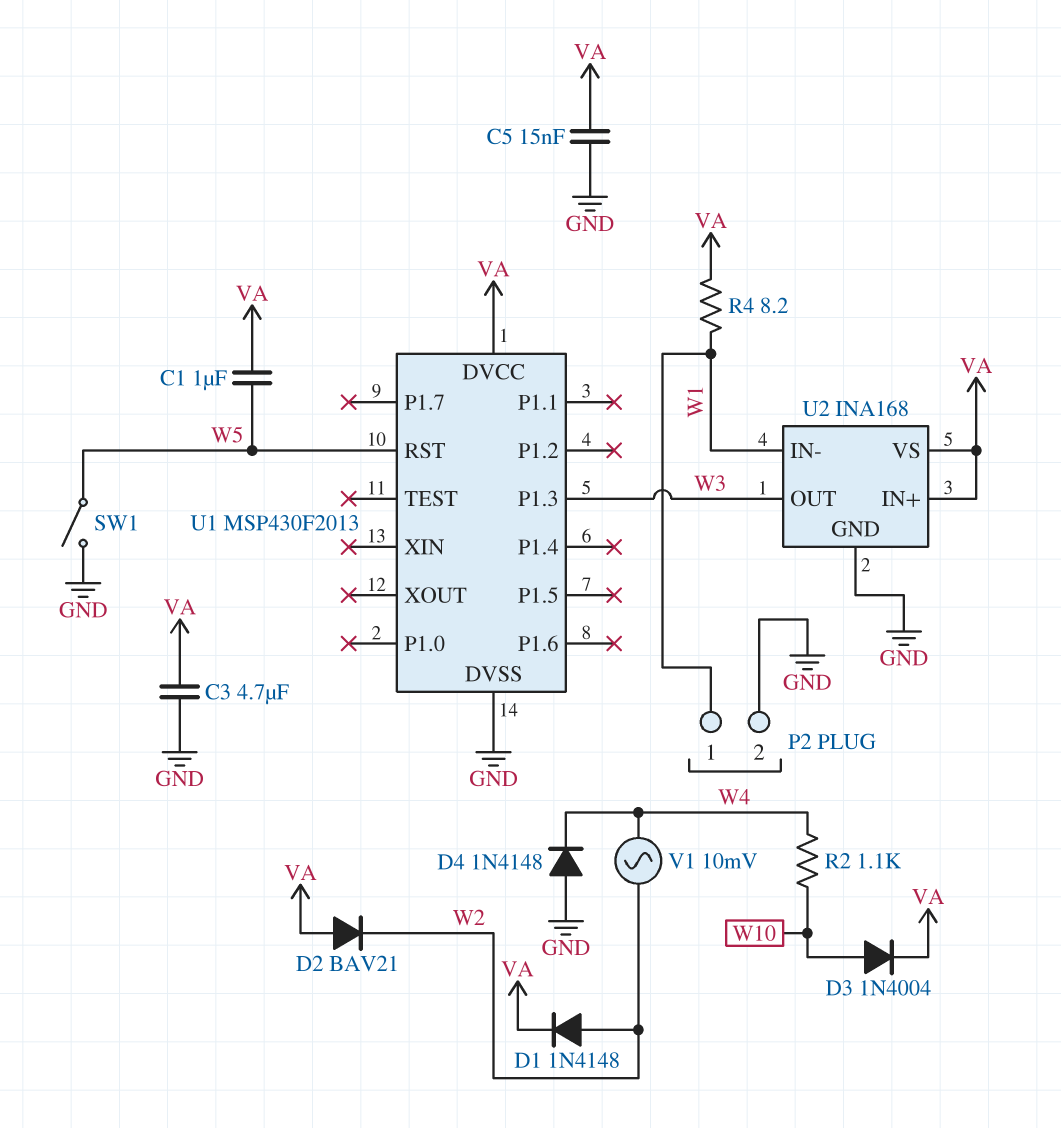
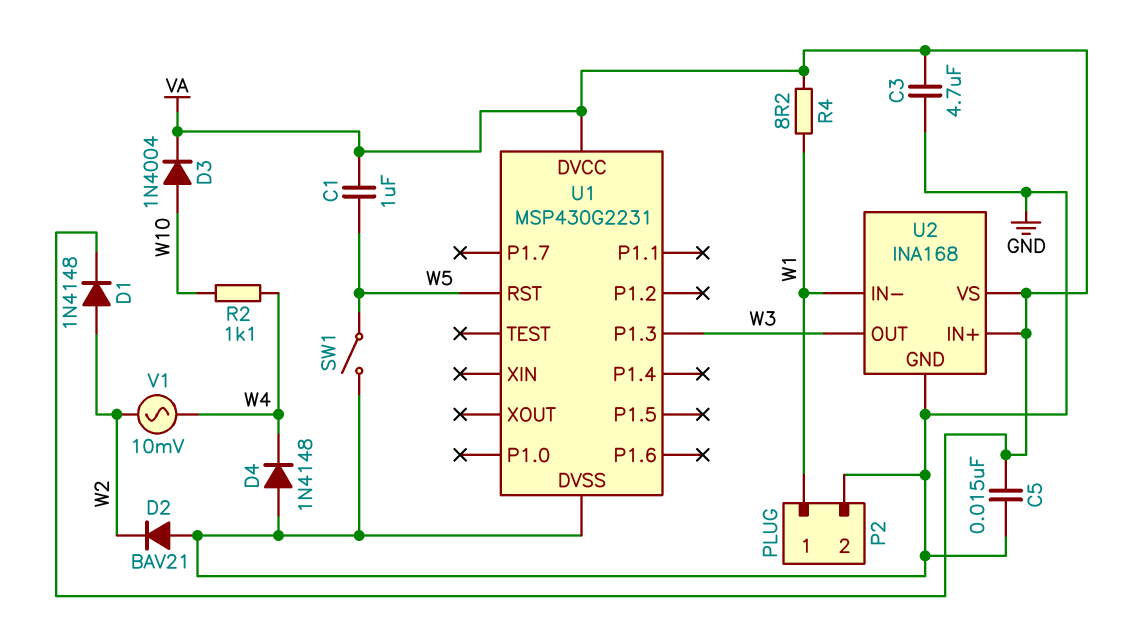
D2: diode BAV21 (A VA, K W2) -> diode BAV21 (A GND, K W2)
U1: MSP430F2013 -> MSP430G2231

